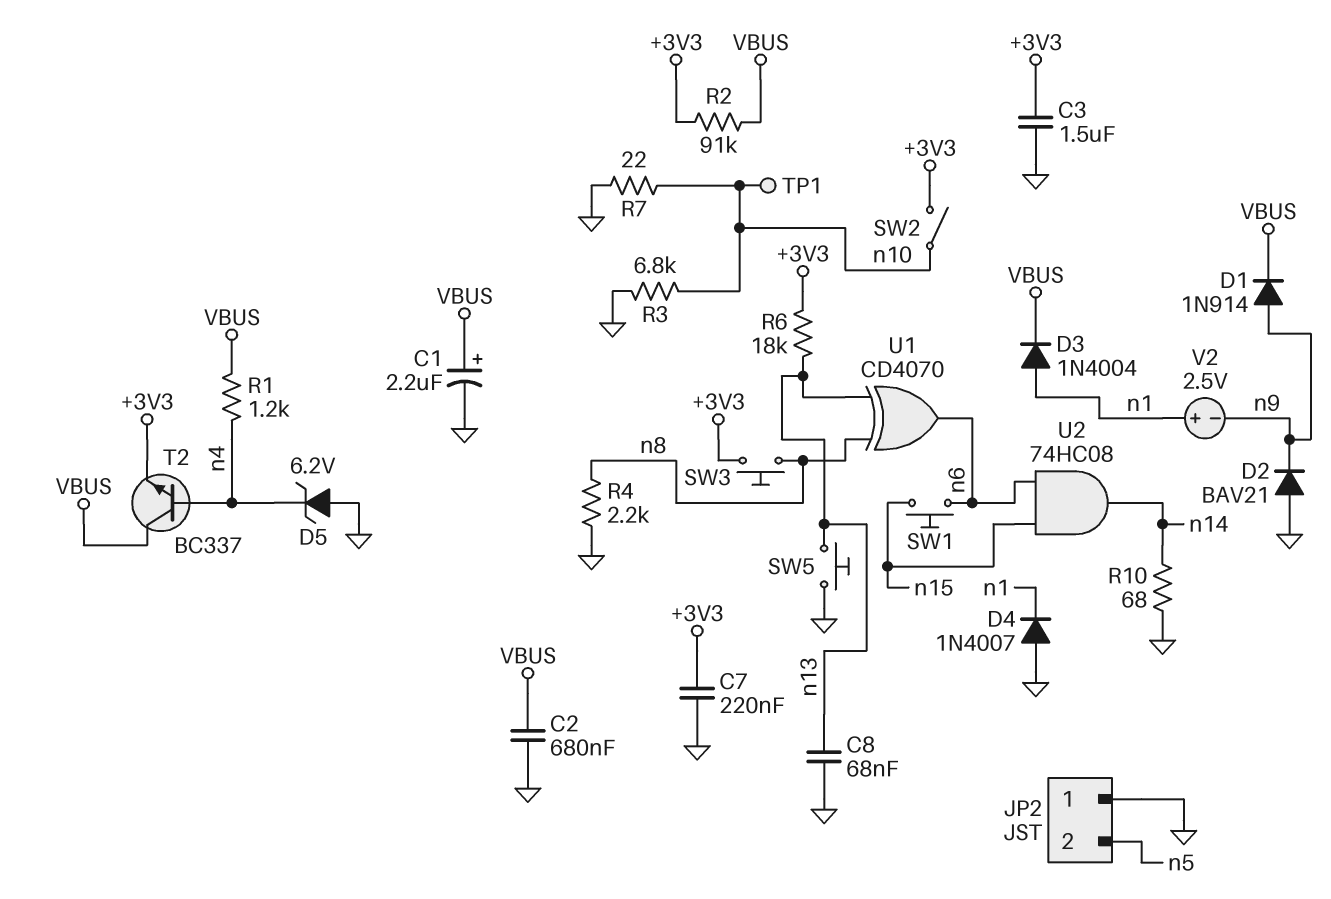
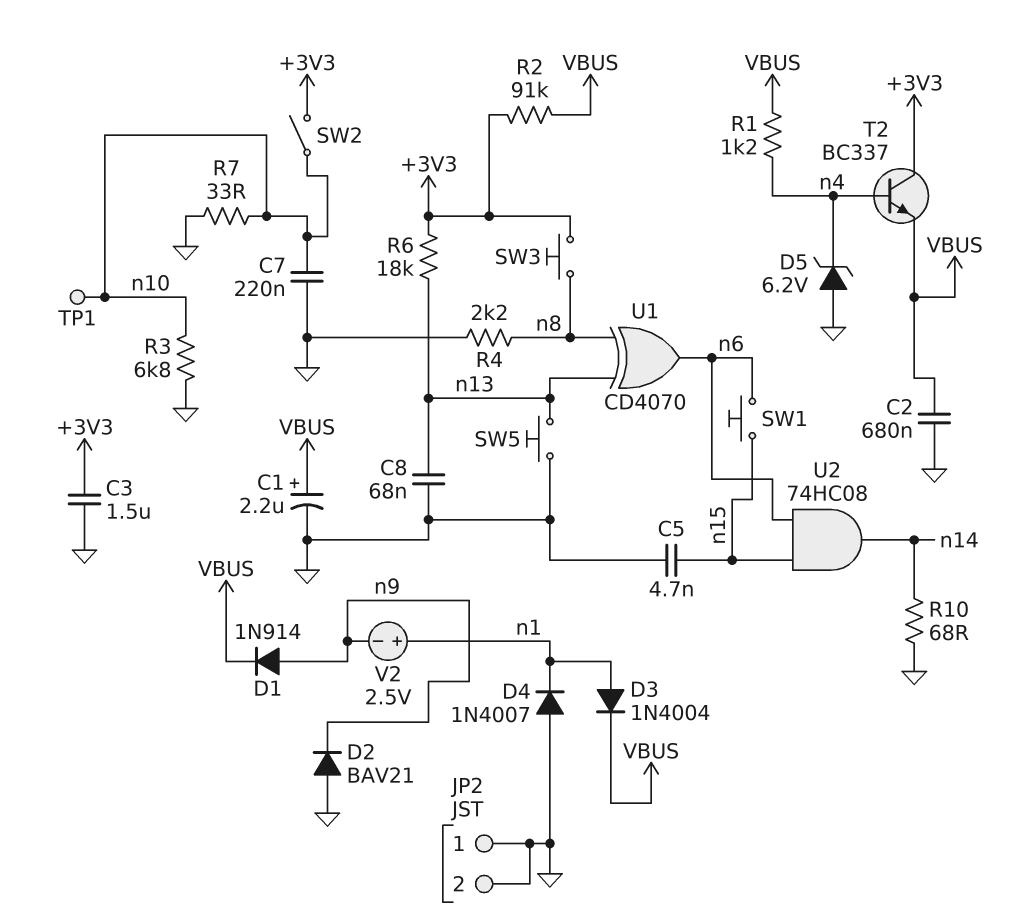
C5: none -> 4.7nF (GND, n15)
C7: 220nF (+3V3, GND) -> 220nF (GND, n10)
JP2 pin 2: n5 -> GND
R7: 22 (GND, n10) -> 33 (GND, n10)
T2: NPN BC337 (B n4, C VBUS, E +3V3) -> NPN BC337 (B n4, C +3V3, E VBUS)

